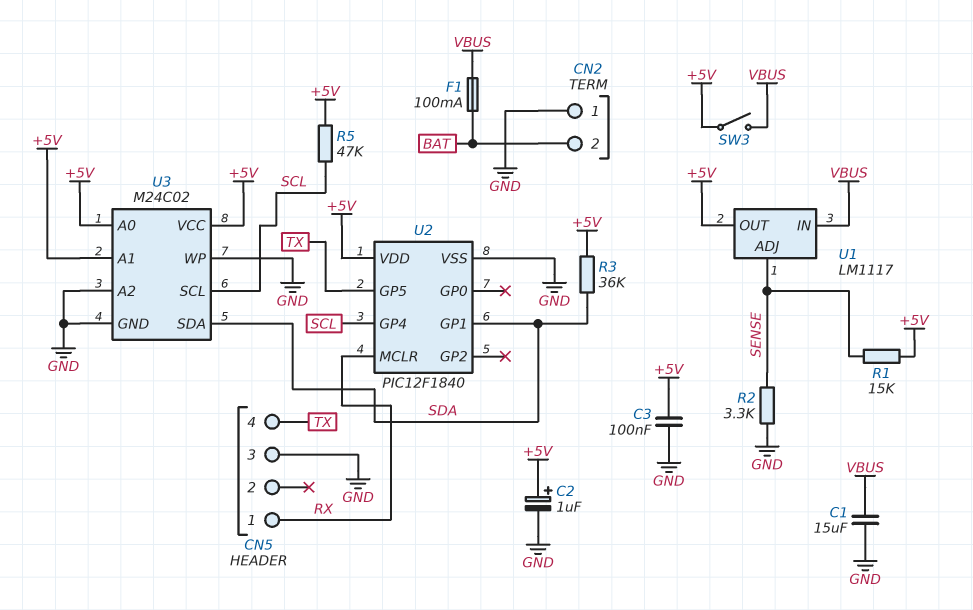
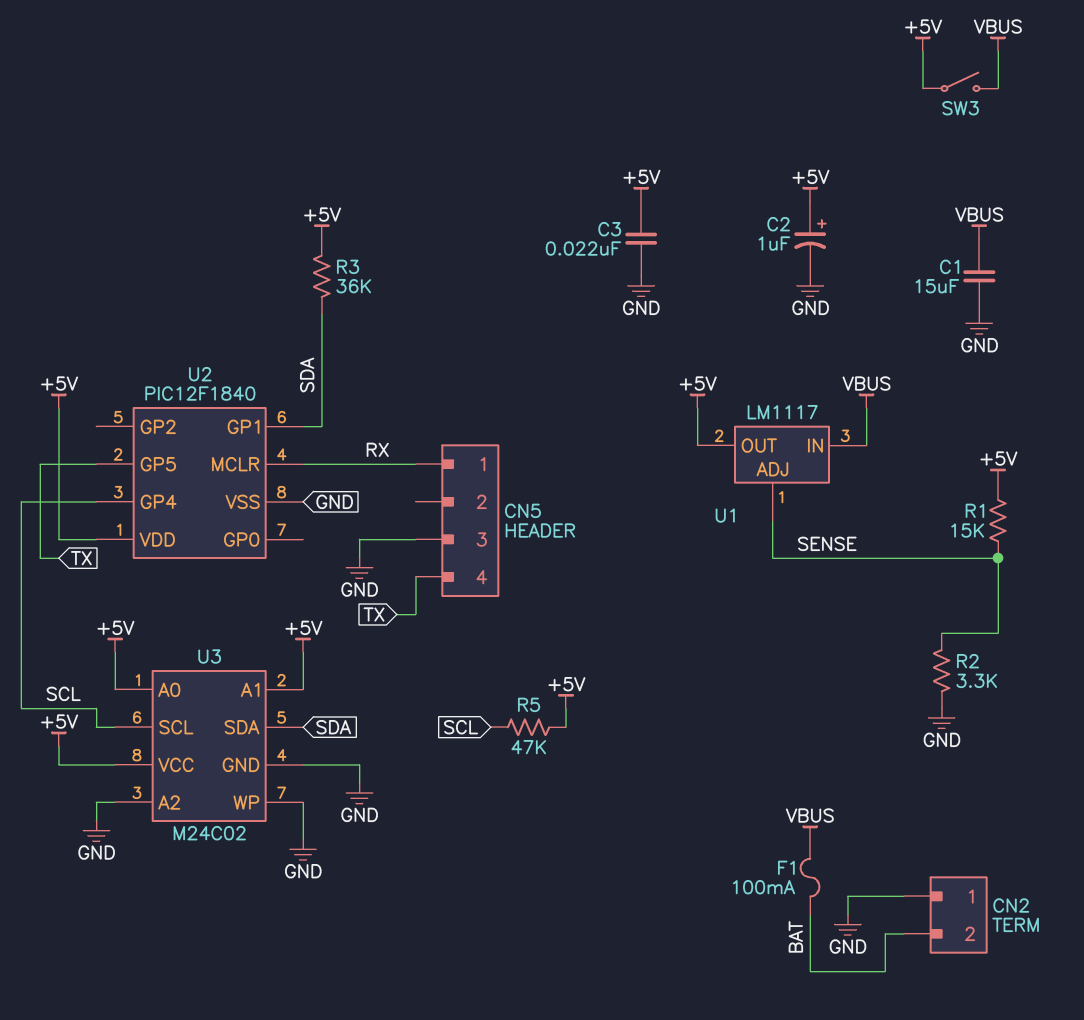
C3: 100nF (+5V, GND) -> 22nF (+5V, GND)

